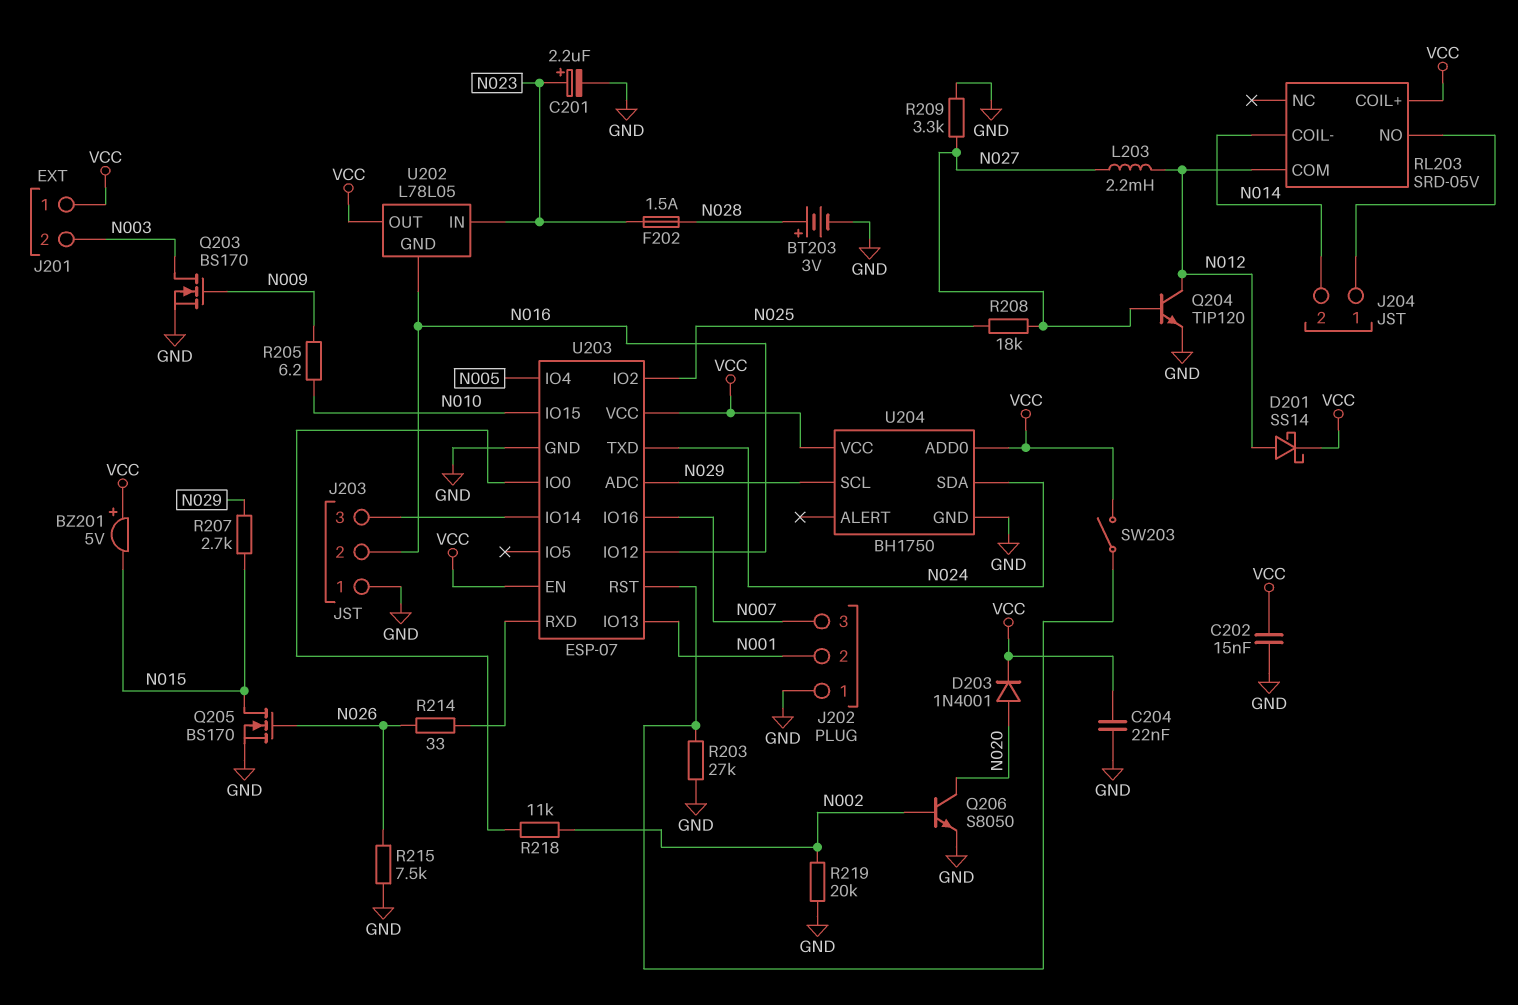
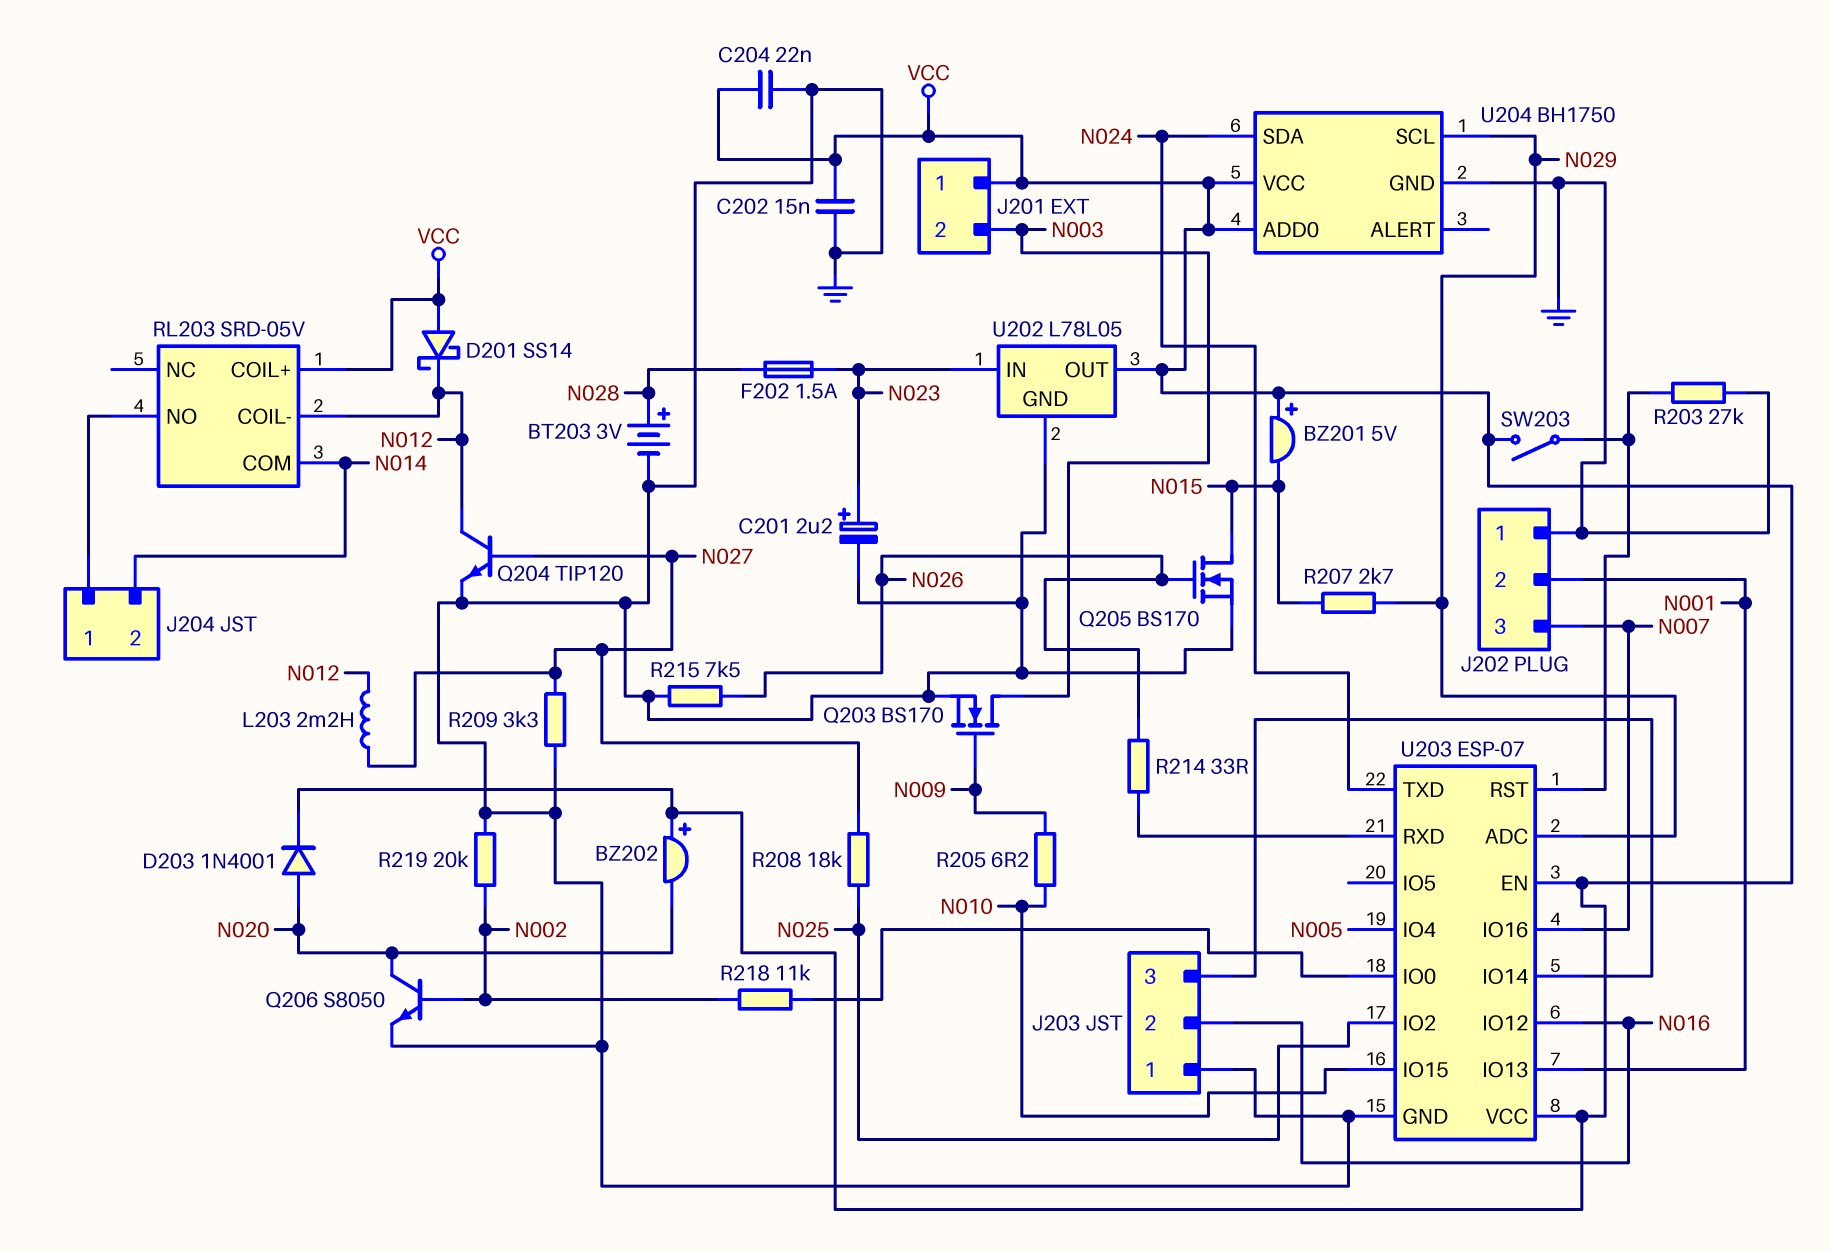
BZ202: none -> buzzer (plus VCC, minus N020)
D201: schottky SS14 (A N012, K VCC) -> schottky SS14 (A VCC, K N012)
RL203 pin COIL-: N014 -> N012
RL203 pin COM: N012 -> N014
U202 pin GND: N016 -> GND

